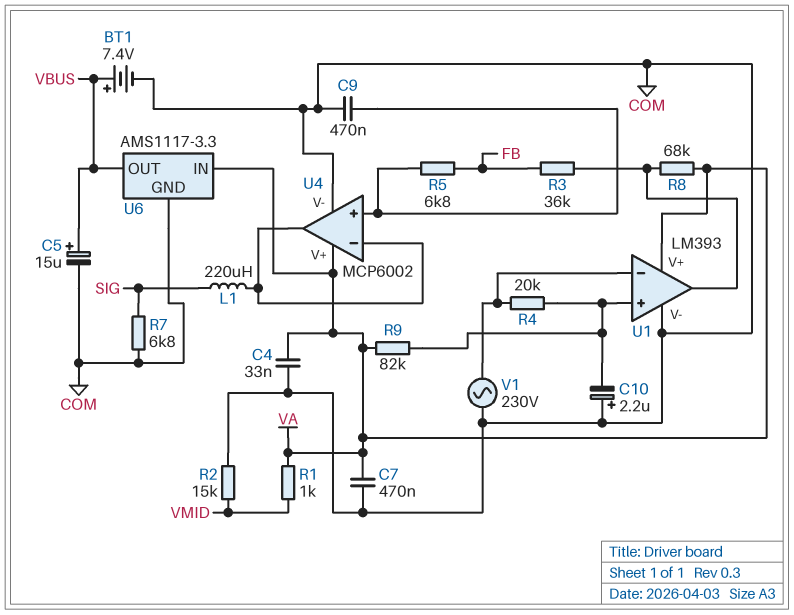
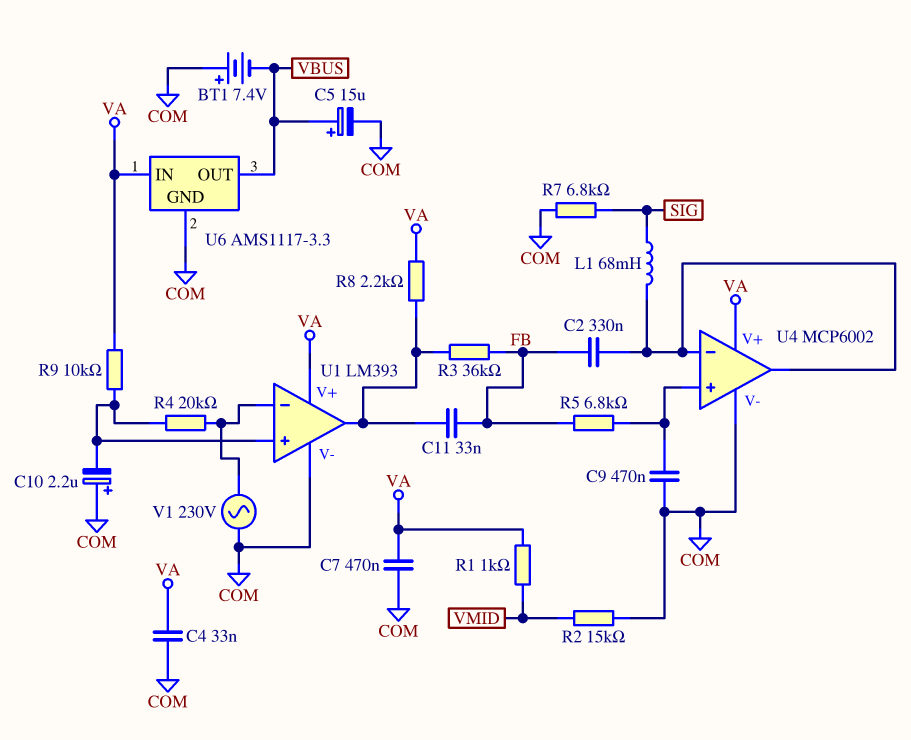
BT1: 7.4V (plus VBUS, minus COM) -> 7.4V (plus COM, minus VBUS)
C2: none -> 330nF (FB, U4/in-)
C11: none -> 33nF (FB, U1/out)
L1: 220uH (SIG, U4/in-) -> 68mH (SIG, U4/in-)
R8: 68k (U1/out, VA) -> 2.2k (U1/out, VA)
R9: 82k (U1/in+, VA) -> 10k (U1/in+, VA)

